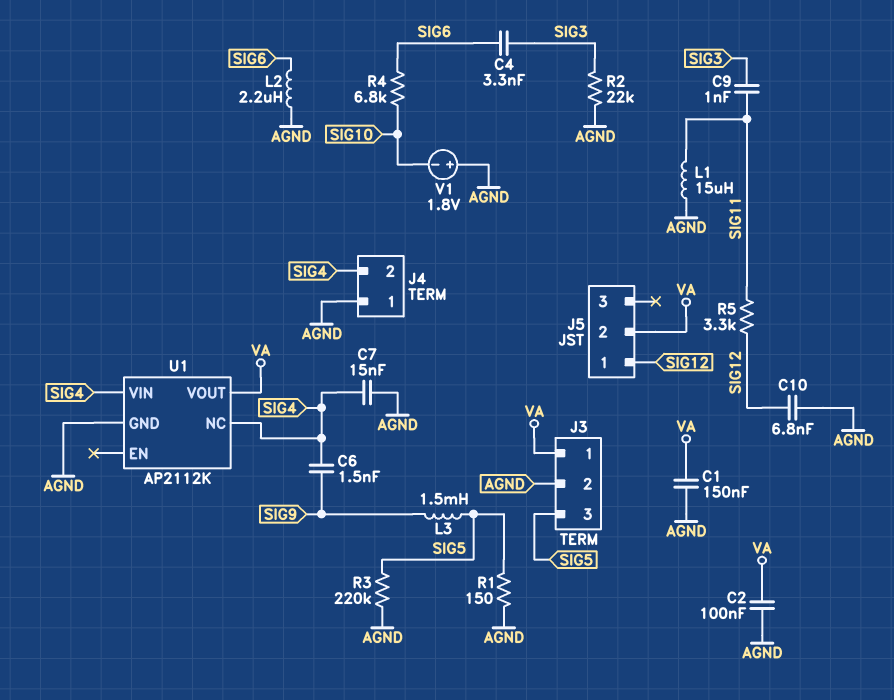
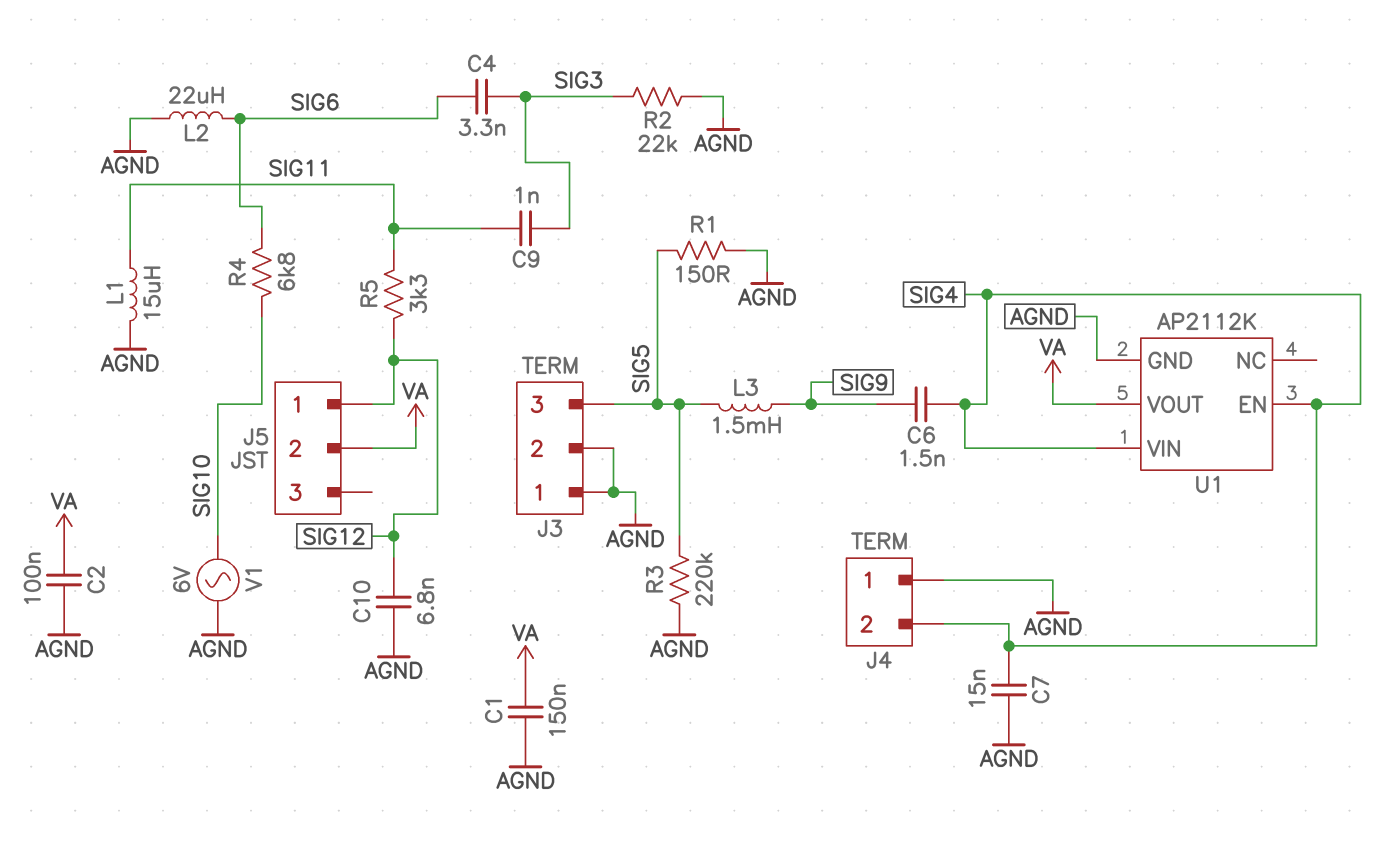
J3 pin 1: VA -> AGND
L2: 2.2uH (AGND, SIG6) -> 22uH (AGND, SIG6)
U1 pin EN: none -> SIG4
U1 pin NC: SIG4 -> none
V1: 1.8V (plus AGND, minus SIG10) -> AC 6V (AGND, SIG10)

